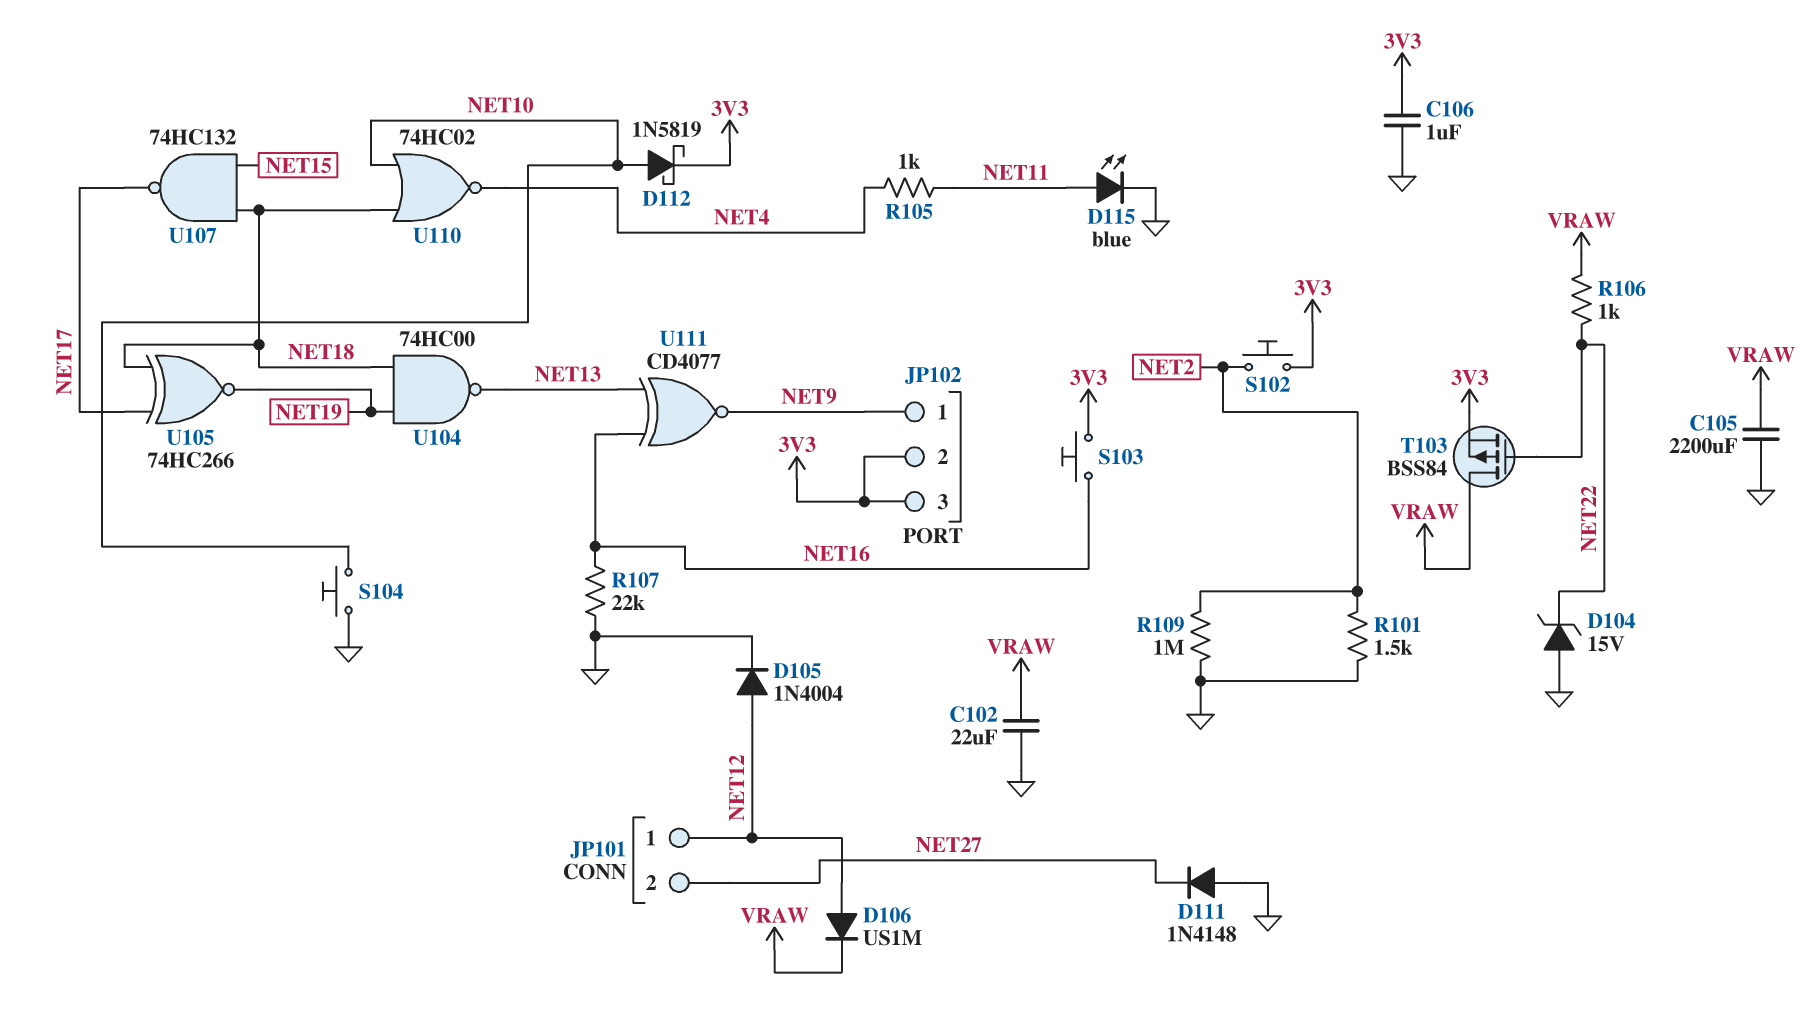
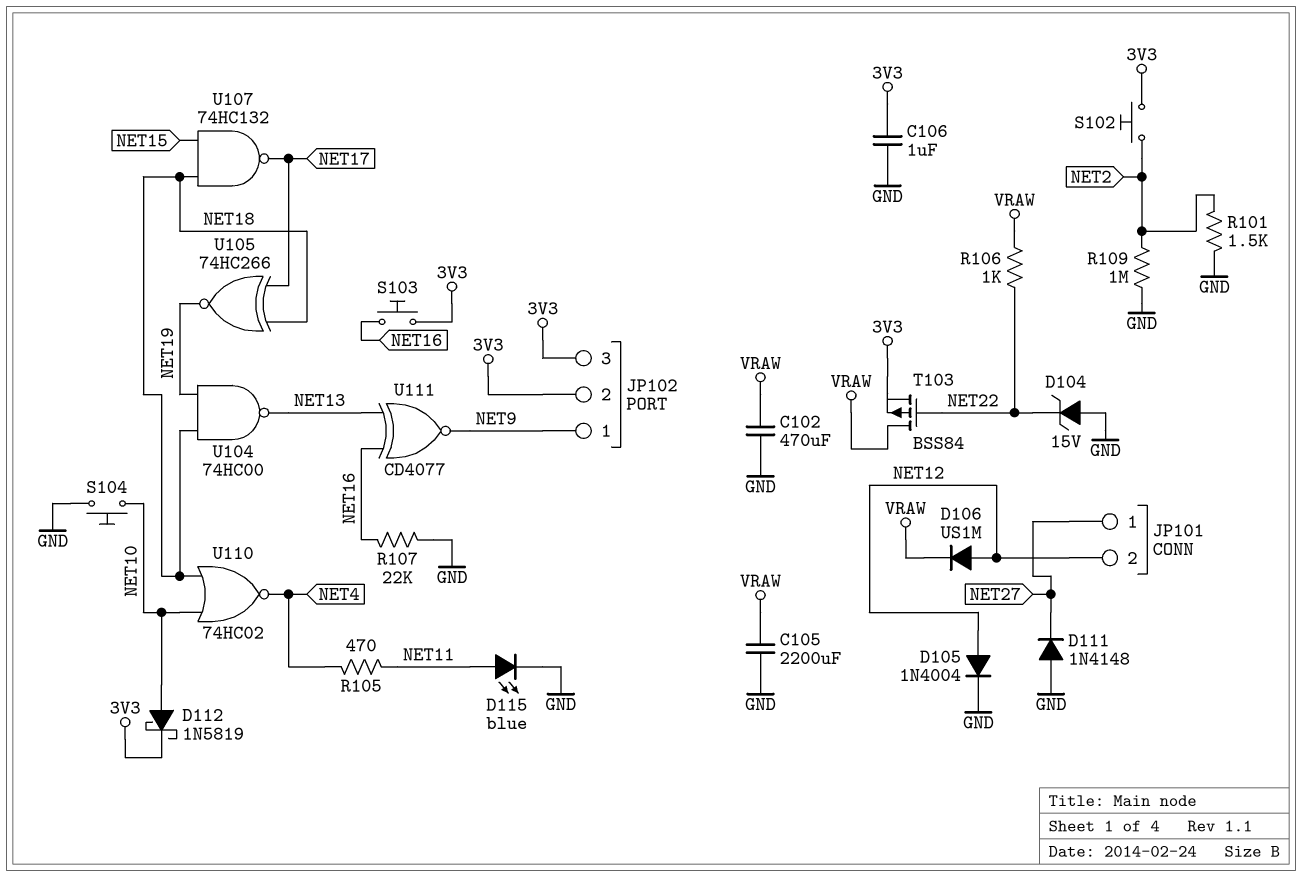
C102: 22uF (GND, VRAW) -> 470uF (GND, VRAW)
JP101 pin 1: NET12 -> NET27
JP101 pin 2: NET27 -> NET12
R105: 1k (NET4, NET11) -> 470 (NET4, NET11)

